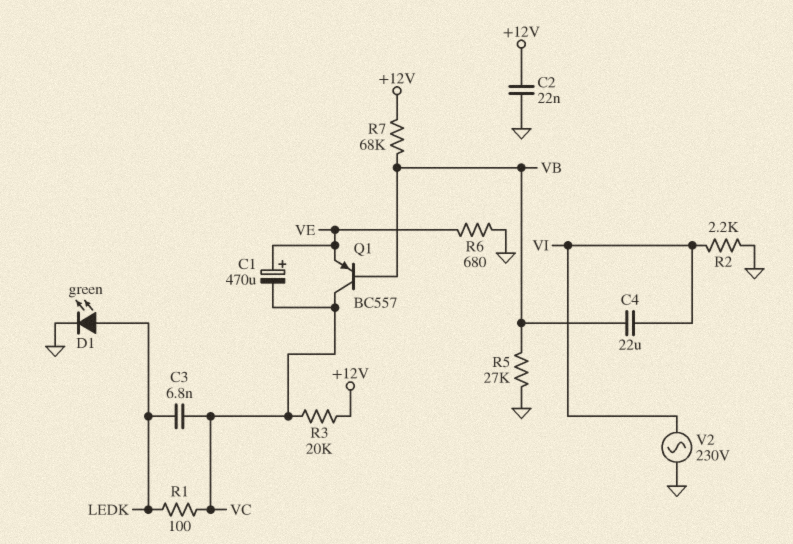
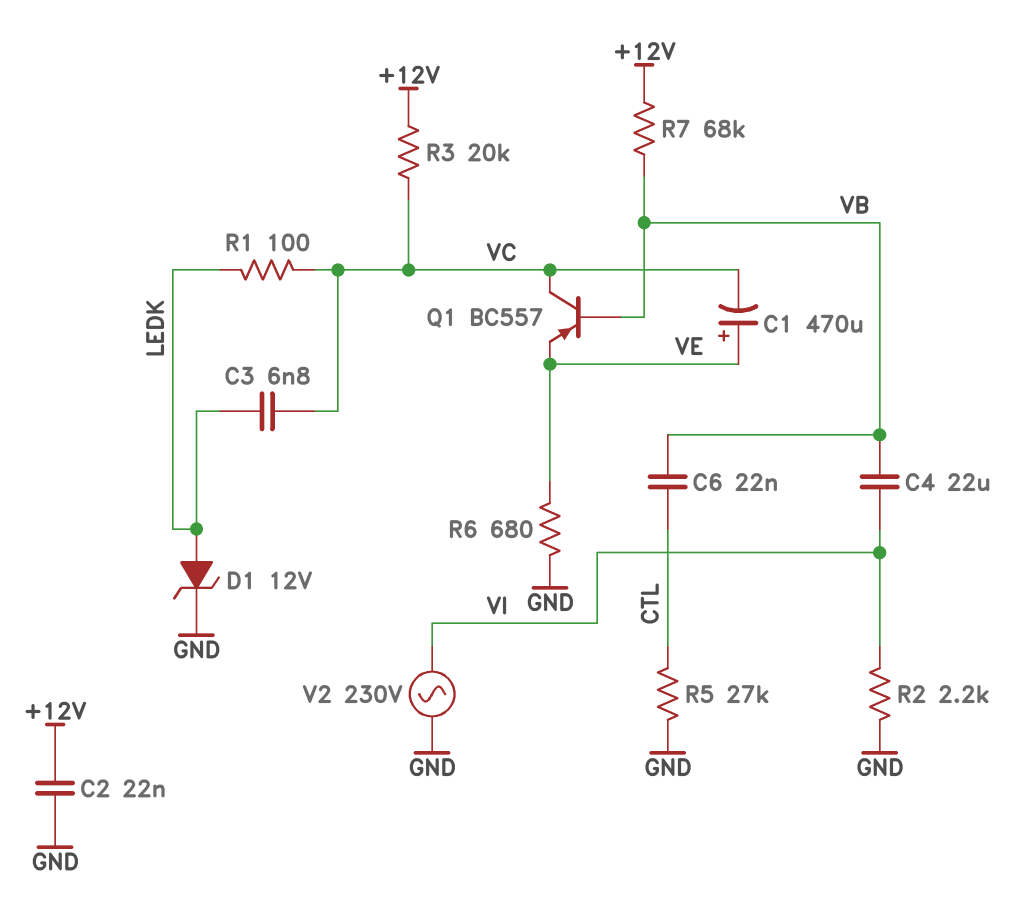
C6: none -> 22nF (CTL, VB)
D1: LED green (A LEDK, K GND) -> zener 12V (A LEDK, K GND)
R5: 27k (GND, VB) -> 27k (CTL, GND)

